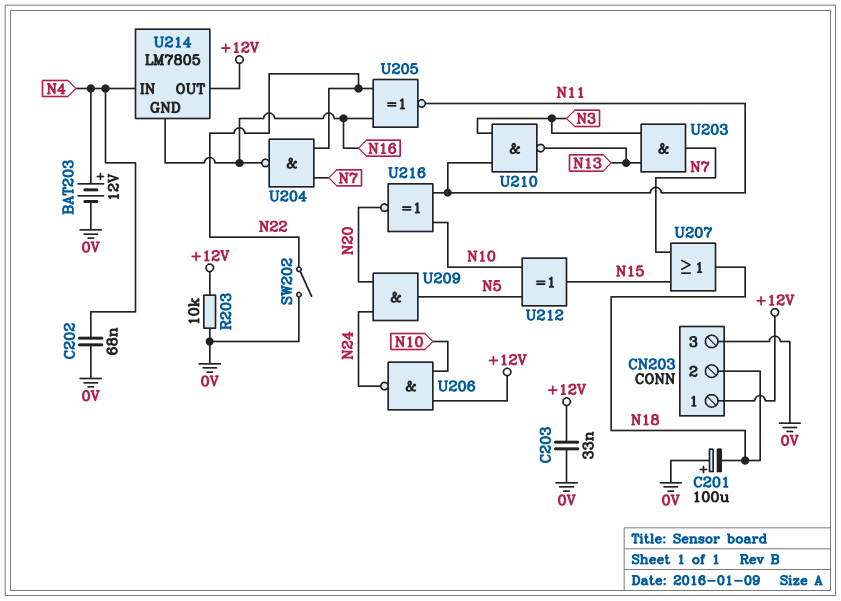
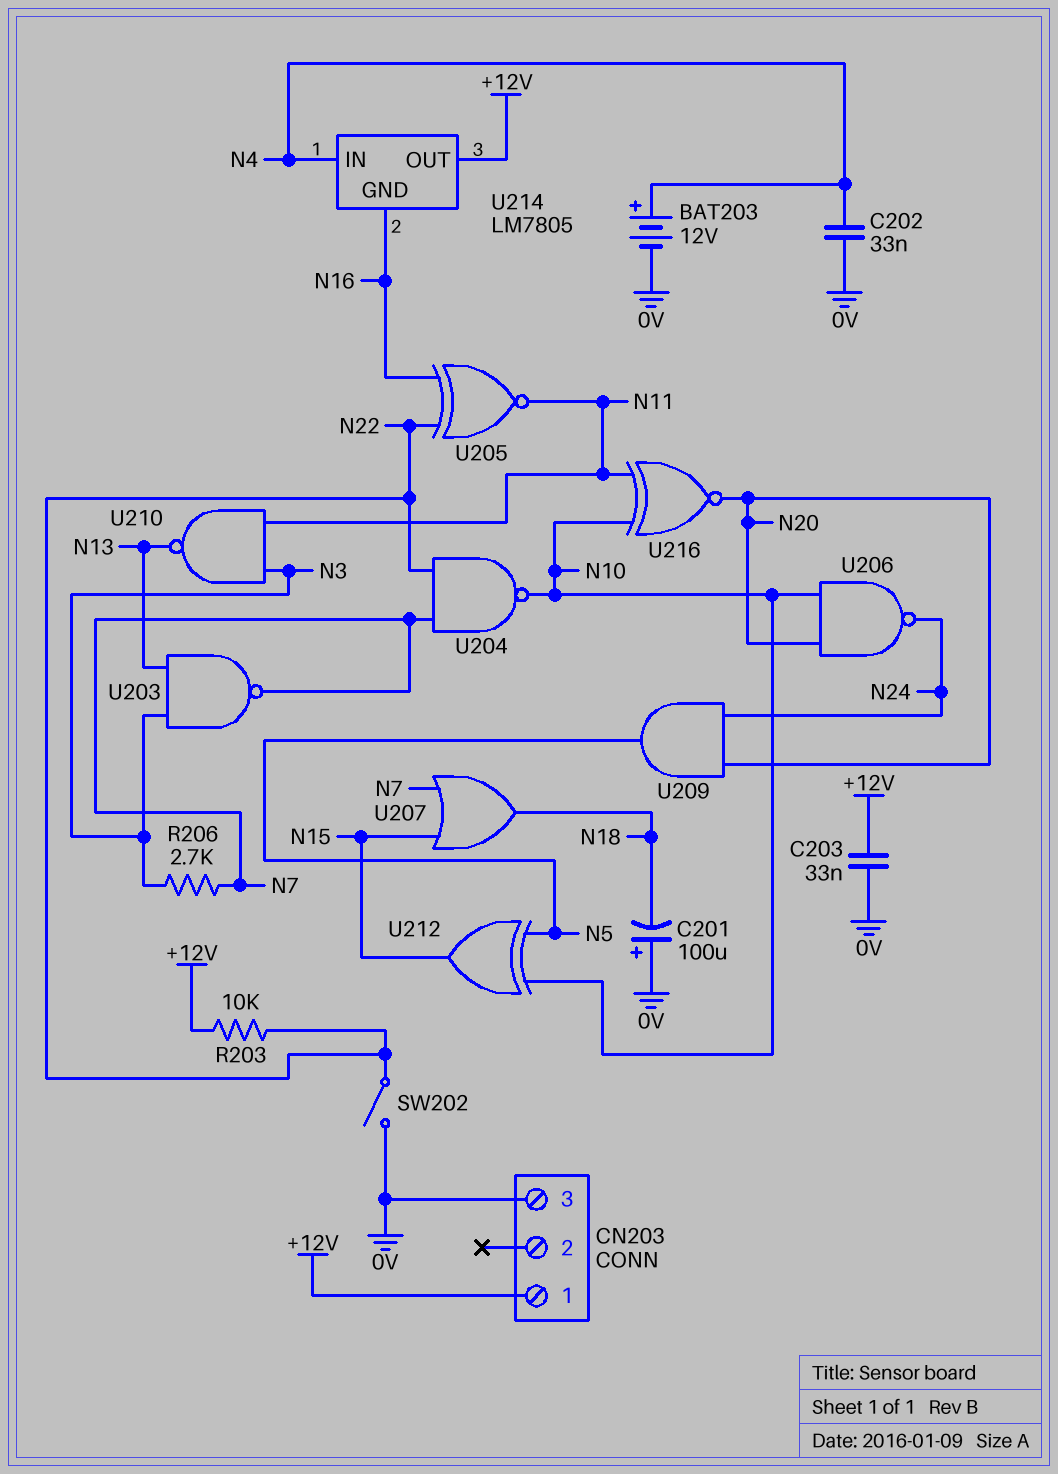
C202: 68nF (0V, N4) -> 33nF (0V, N4)
CN203 pin 2: N18 -> none
R203: 10k (+12V, 0V) -> 10k (+12V, N22)
R206: none -> 2.7k (N3, N7)
U203: AND (in N3, in N13, out N7) -> NAND (in N3, in N13, out N7)
U204: NAND (in N7, in N22, out N16) -> NAND (in N7, in N22, out N10)
U206: NAND (in +12V, in N10, out N24) -> NAND (in N10, in N20, out N24)

